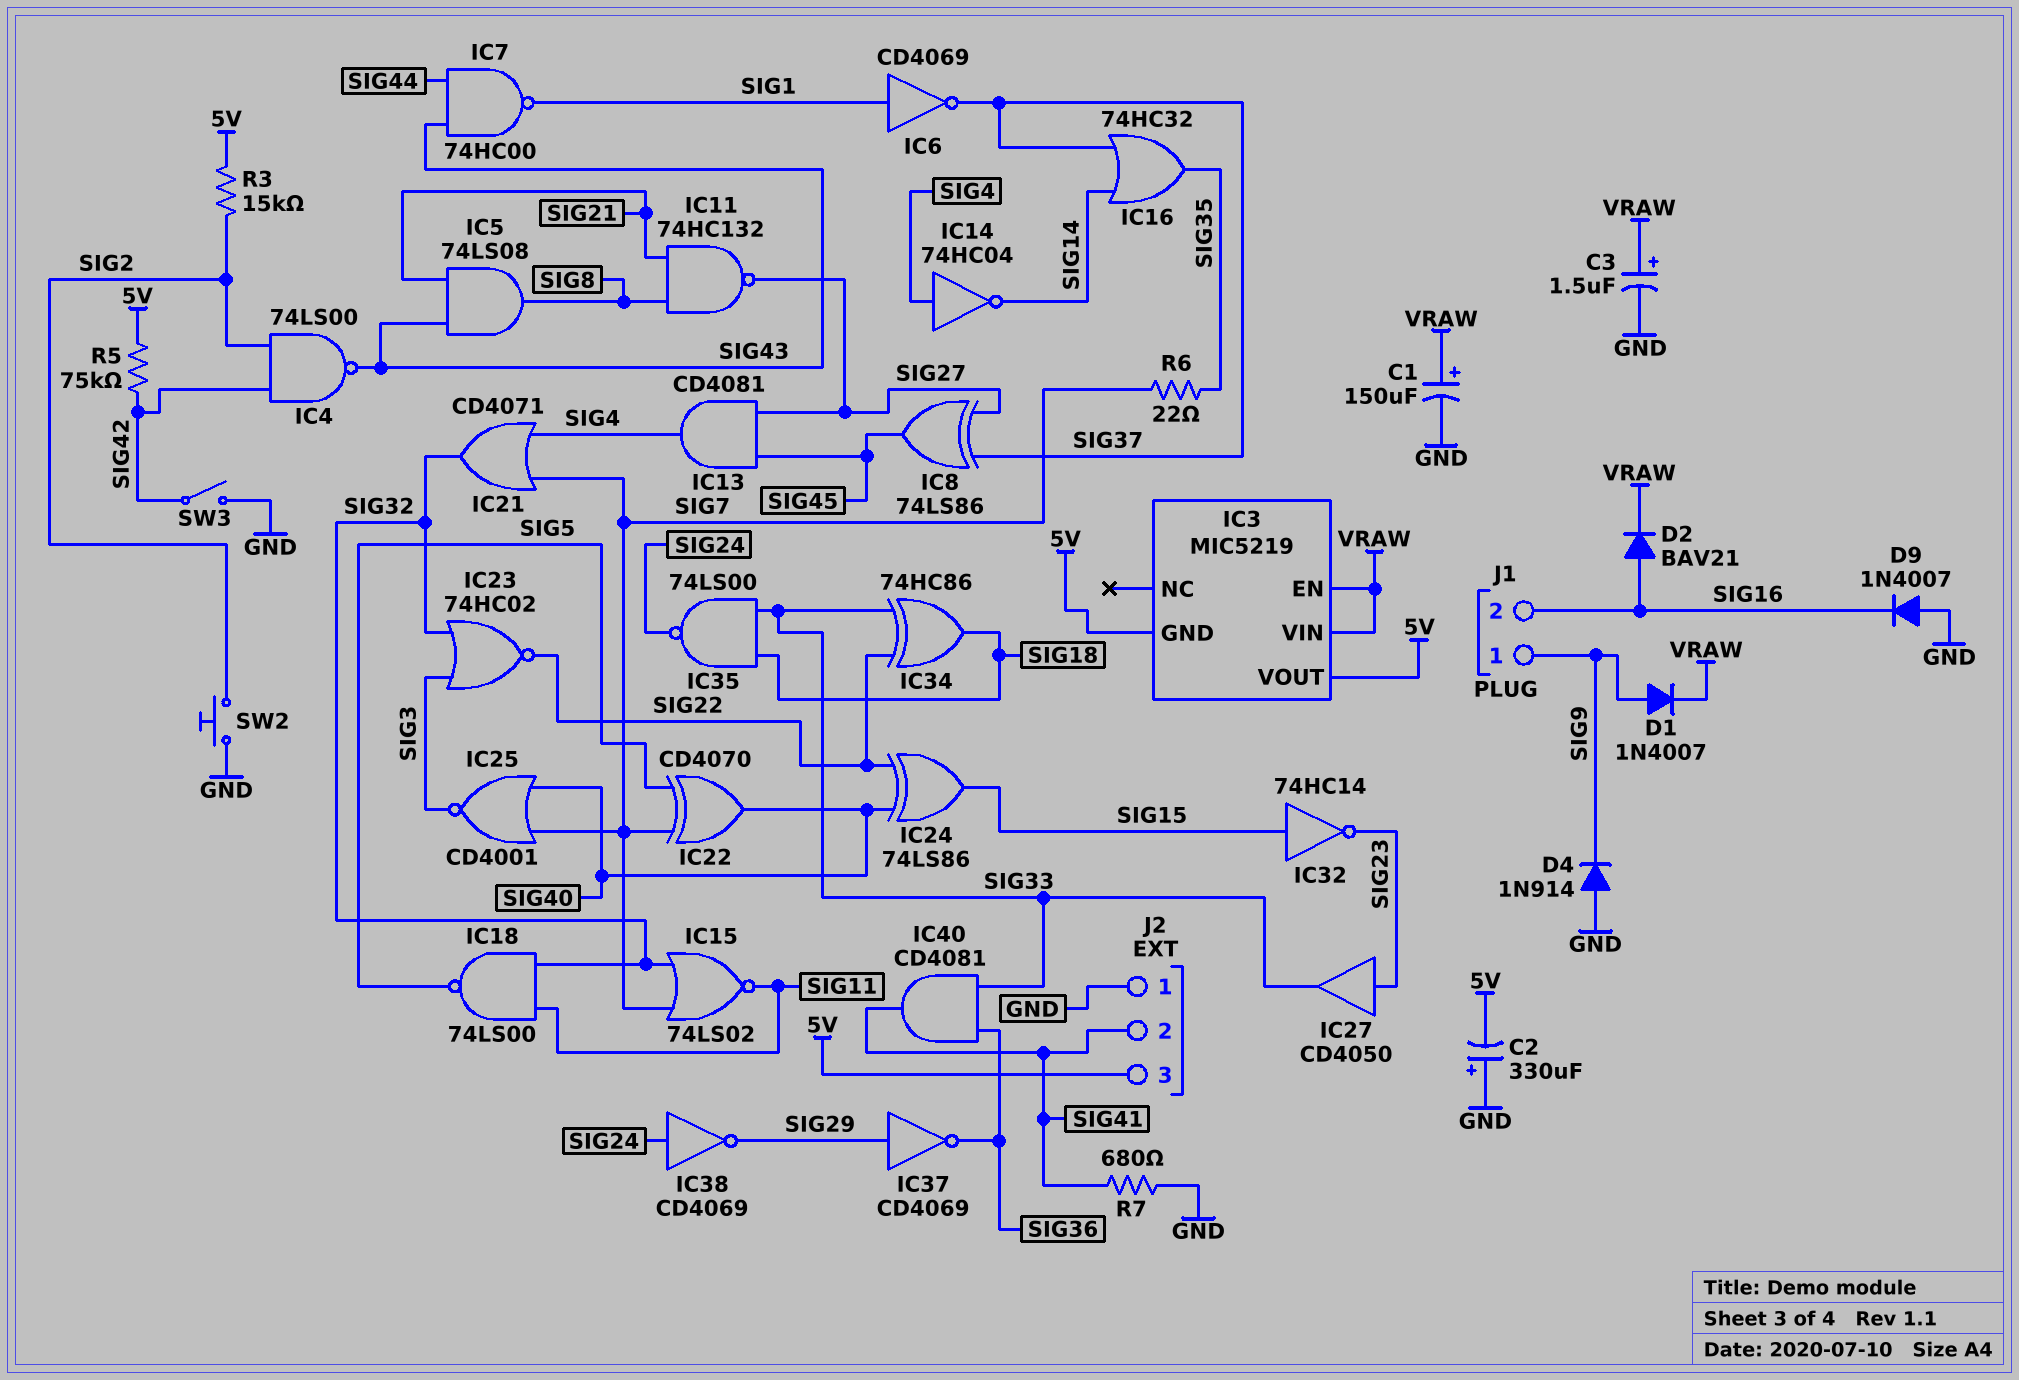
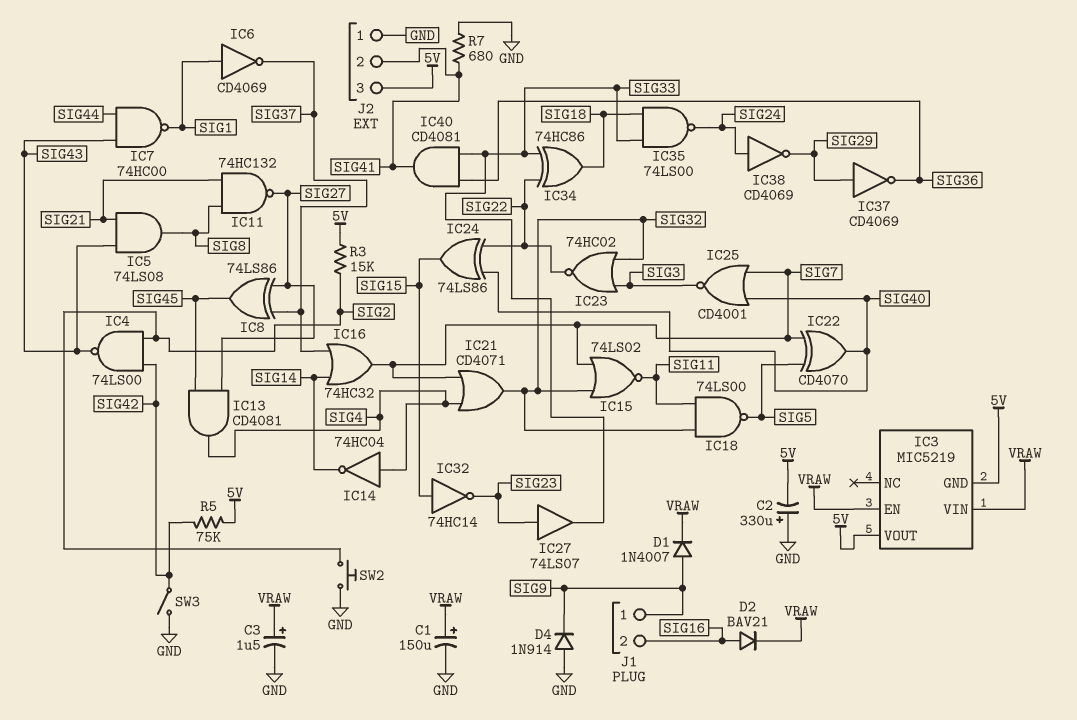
D9: diode 1N4007 (A GND, K SIG16) -> none
IC16: OR 74HC32 (in SIG14, in SIG37, out SIG35) -> OR 74HC32 (in SIG14, in SIG37, out SIG7)
IC27: buffer CD4050 (in SIG23, out SIG33) -> buffer 74LS07 (in SIG23, out SIG33)
R6: 22 (SIG7, SIG35) -> none

